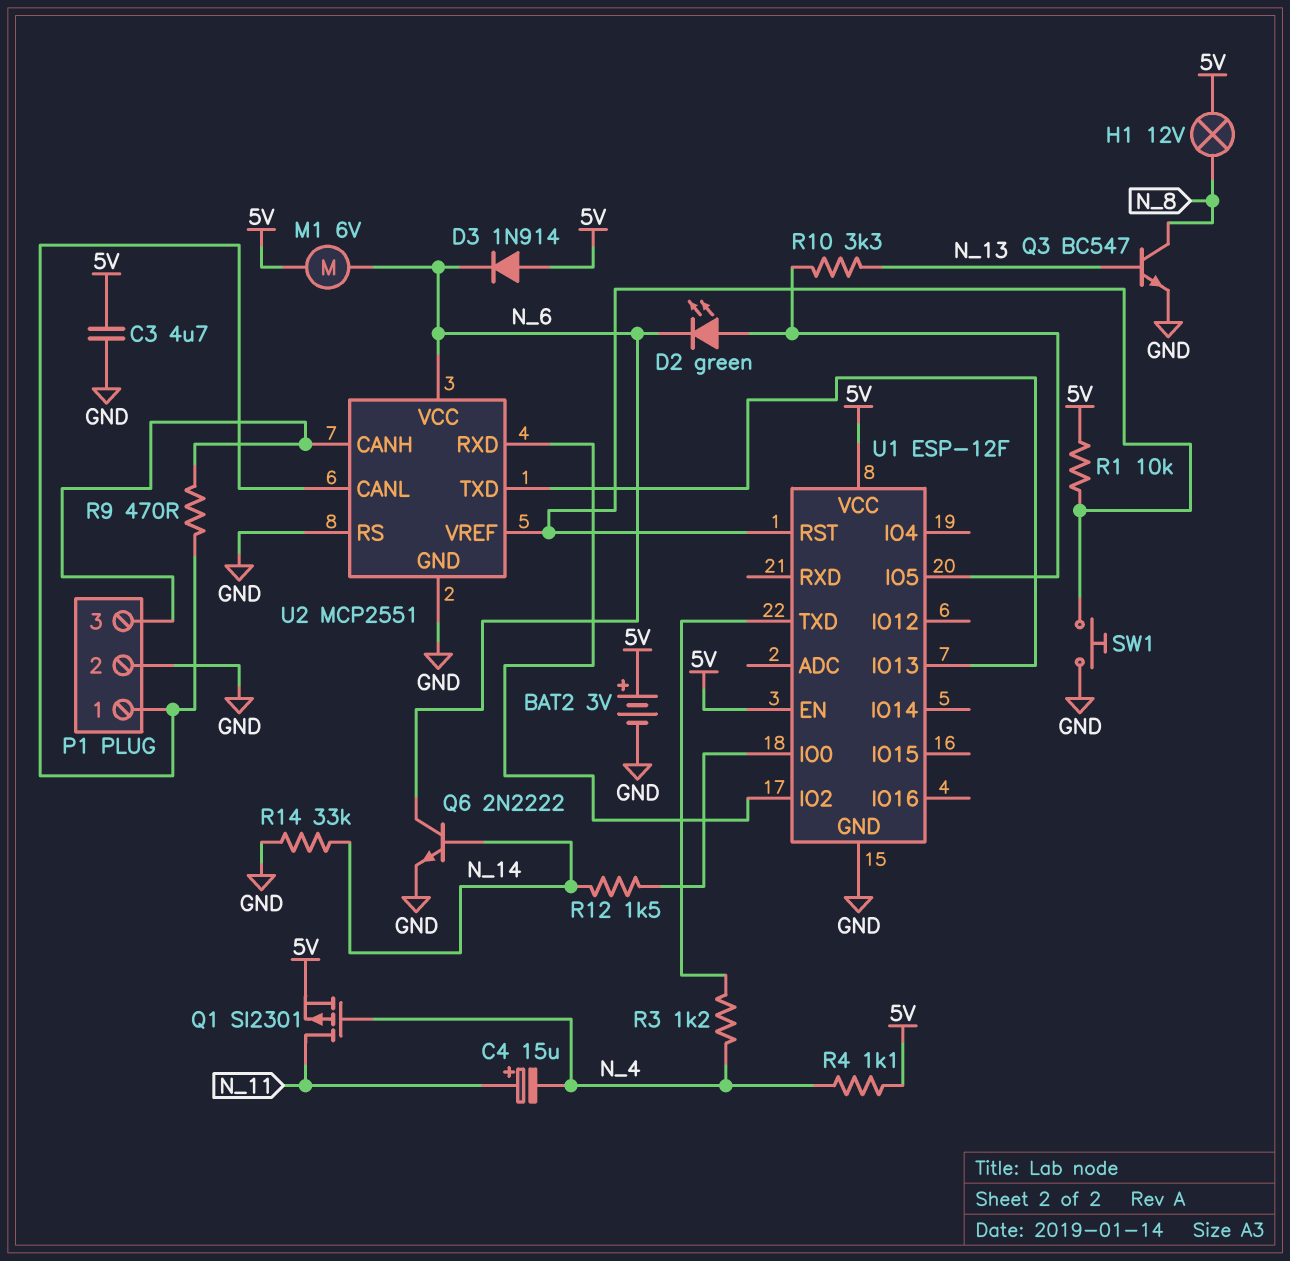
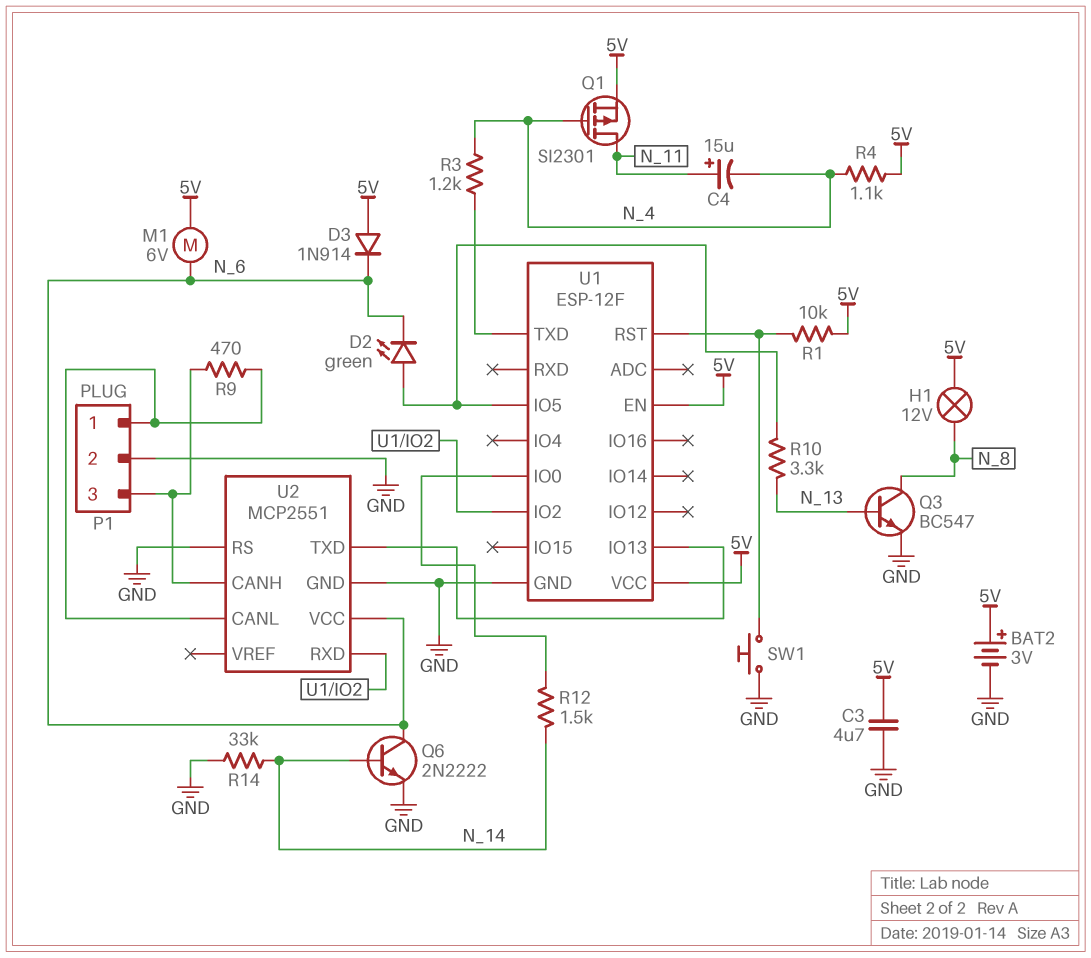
U2 pin VREF: U1/RST -> none

